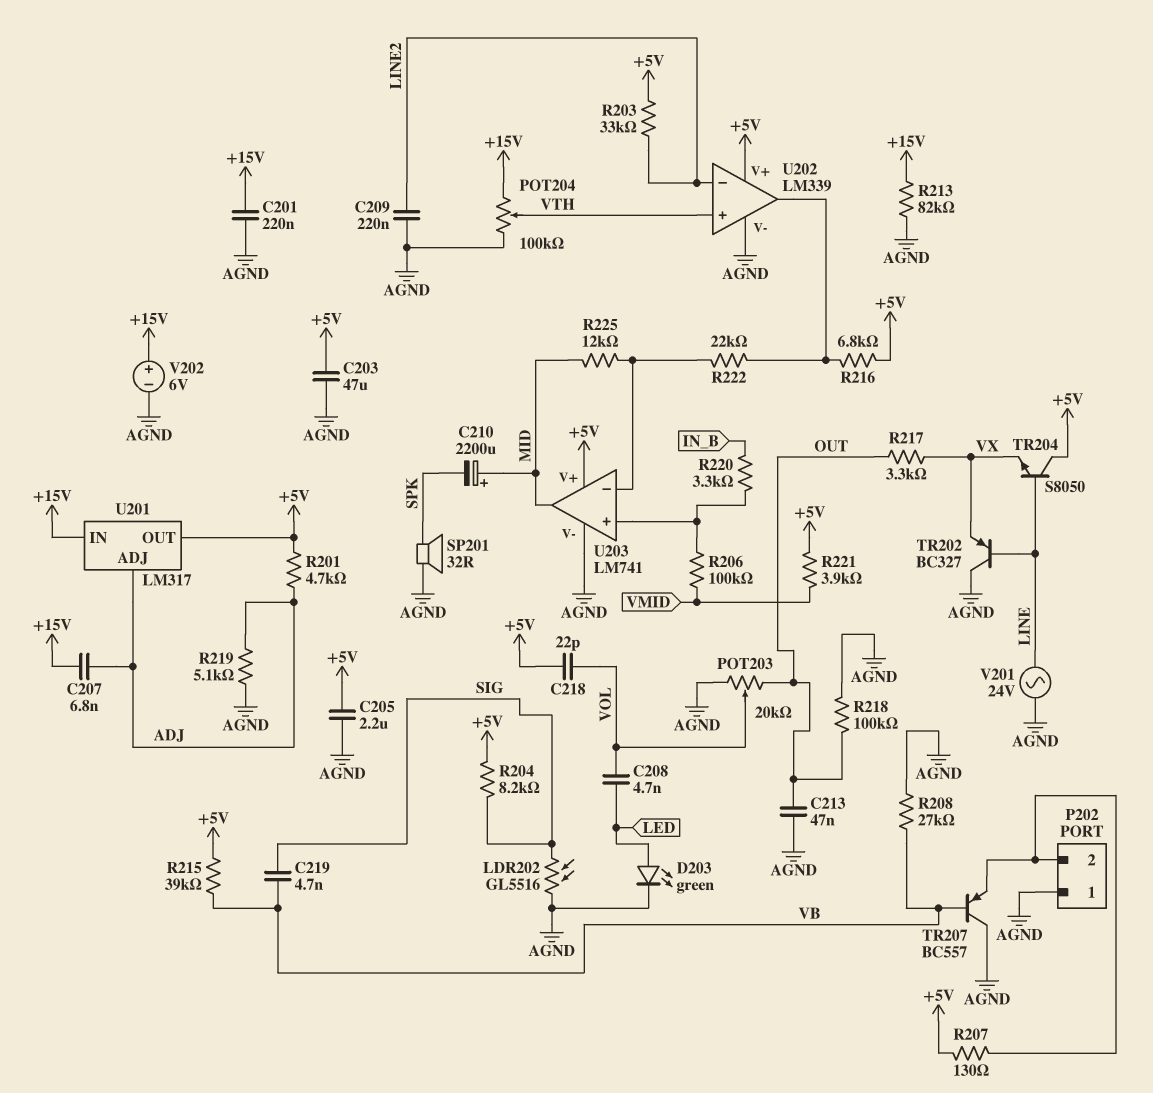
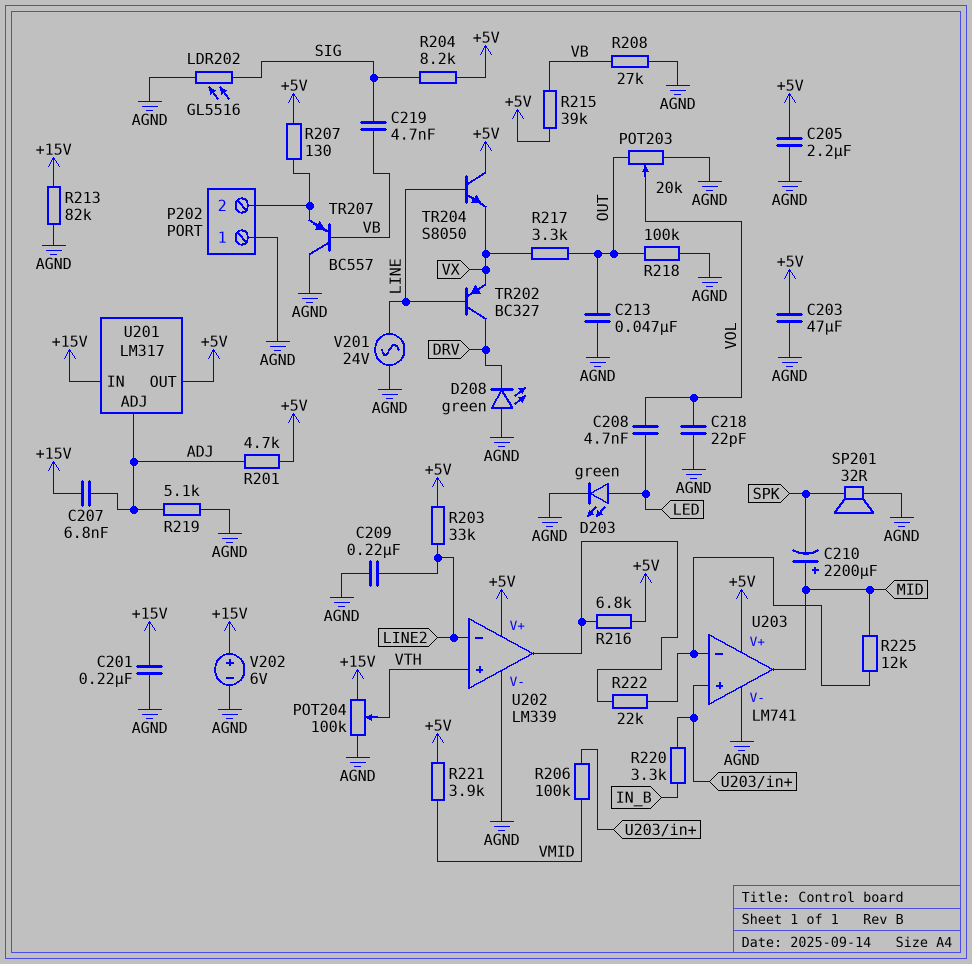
C218: 22pF (+5V, VOL) -> 22pF (AGND, VOL)
D208: none -> LED green (A AGND, K DRV)
TR202: PNP BC327 (B LINE, C AGND, E VX) -> PNP BC327 (B LINE, C DRV, E VX)

